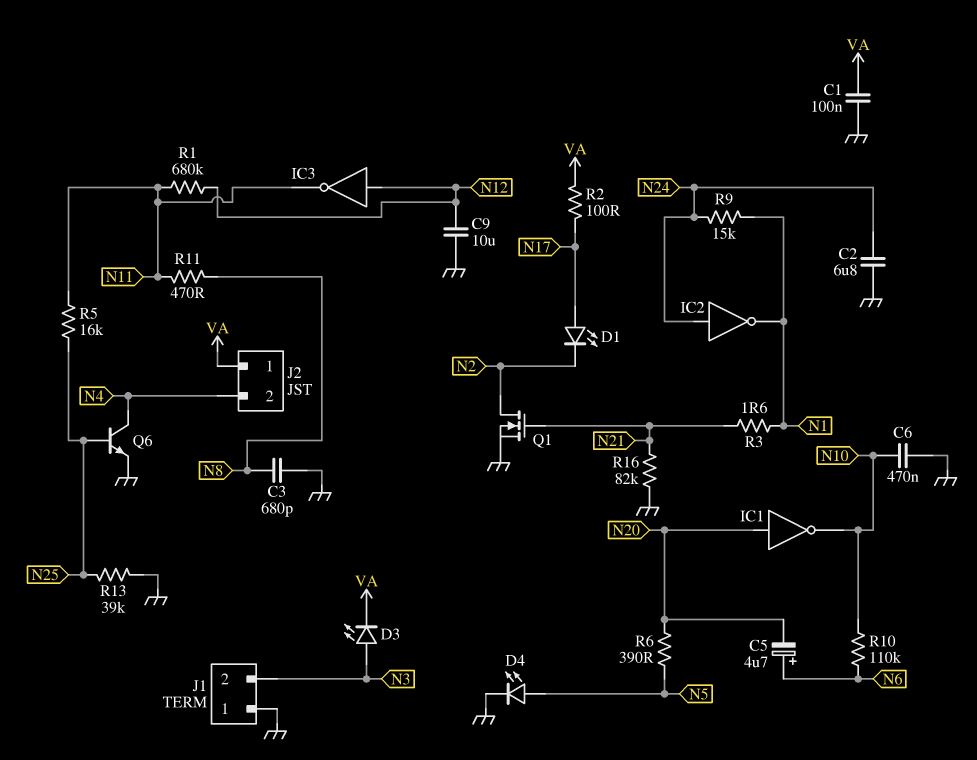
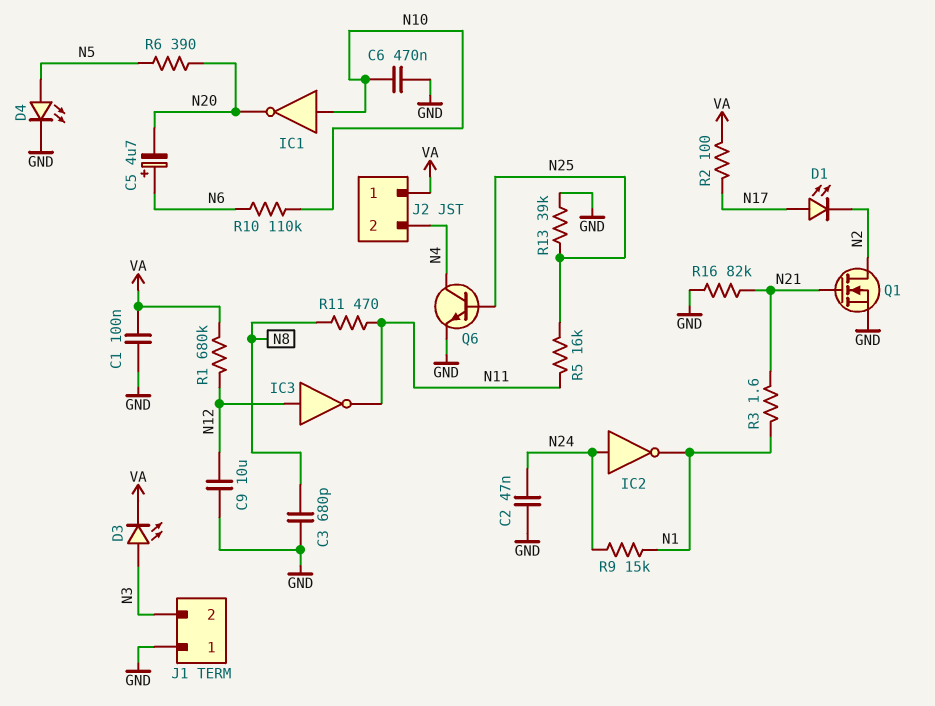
C2: 6.8uF (GND, N24) -> 47nF (GND, N24)
IC1: NOT (in N20, out N10) -> NOT (in N10, out N20)
R1: 680k (N11, N12) -> 680k (N12, VA)

